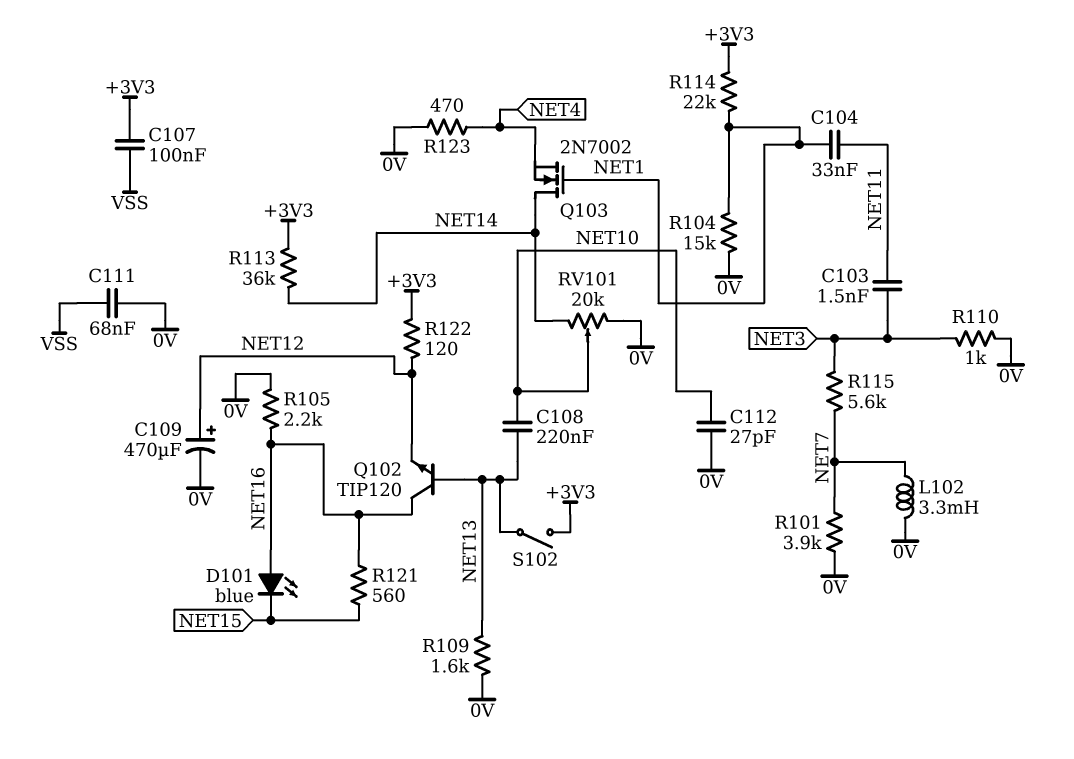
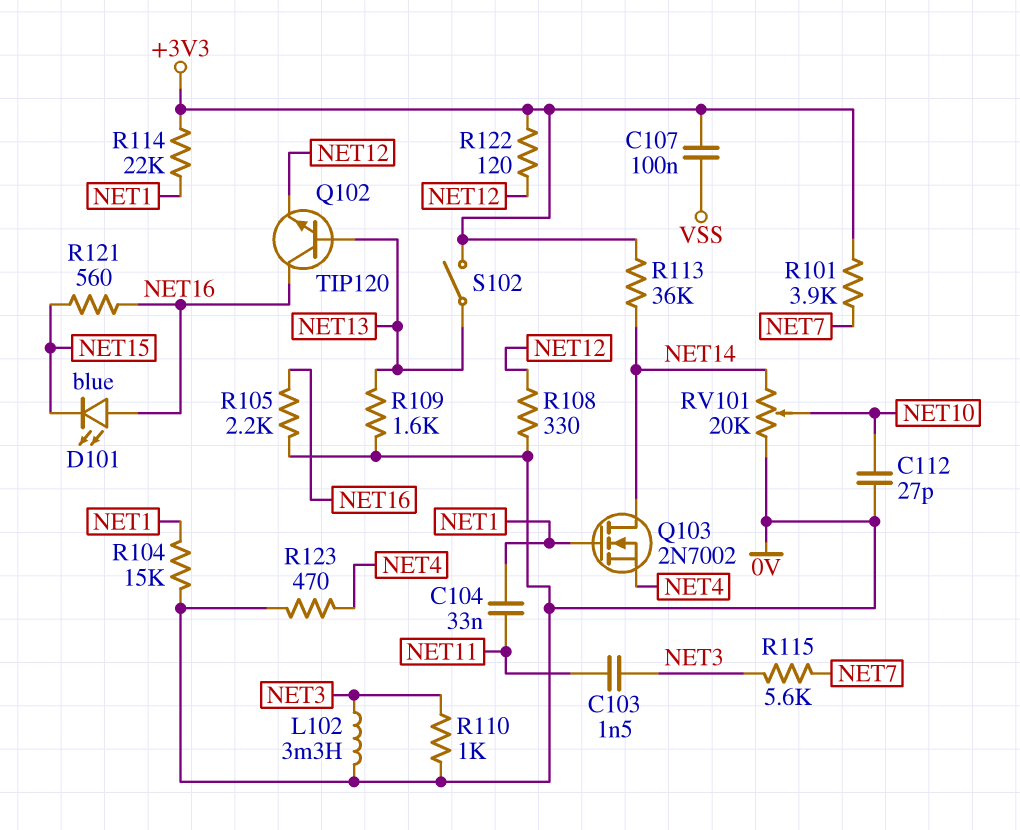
C108: 220nF (NET10, NET13) -> none
C109: 470uF (plus NET12, minus 0V) -> none
C111: 68nF (0V, VSS) -> none
L102: 3.3mH (0V, NET7) -> 3.3mH (0V, NET3)
R101: 3.9k (0V, NET7) -> 3.9k (+3V3, NET7)
R108: none -> 330 (0V, NET12)

